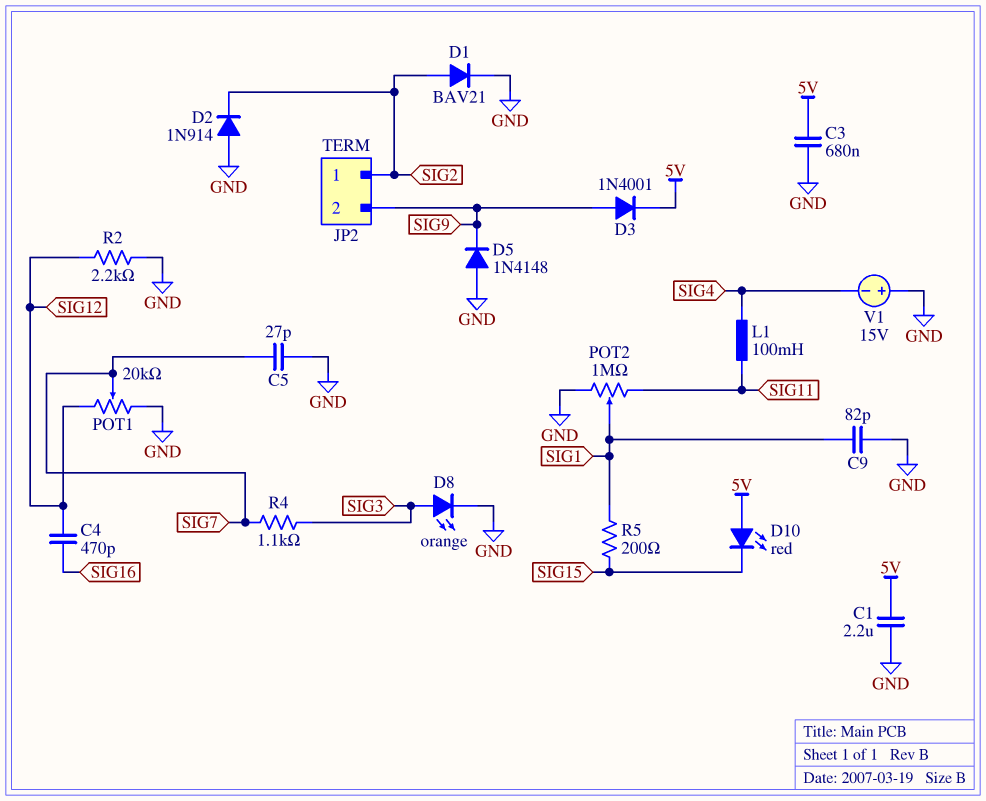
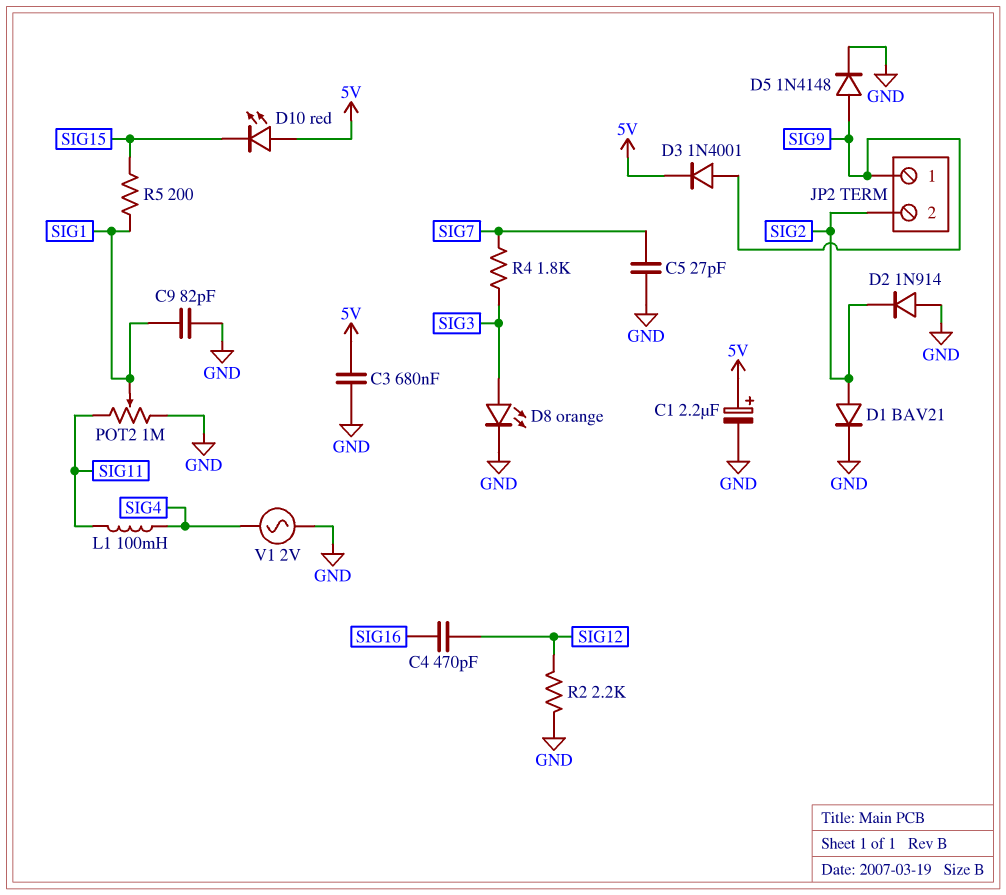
C1: 2.2uF (5V, GND) -> 2.2uF (plus 5V, minus GND)
D5: diode 1N4148 (A GND, K SIG9) -> diode 1N4148 (A SIG9, K GND)
JP2 pin 1: SIG2 -> SIG9
JP2 pin 2: SIG9 -> SIG2
POT1: 20k (GND, SIG12, wiper SIG7) -> none
R4: 1.1k (SIG3, SIG7) -> 1.8k (SIG3, SIG7)
V1: 15V (plus GND, minus SIG4) -> AC 2V (GND, SIG4)

